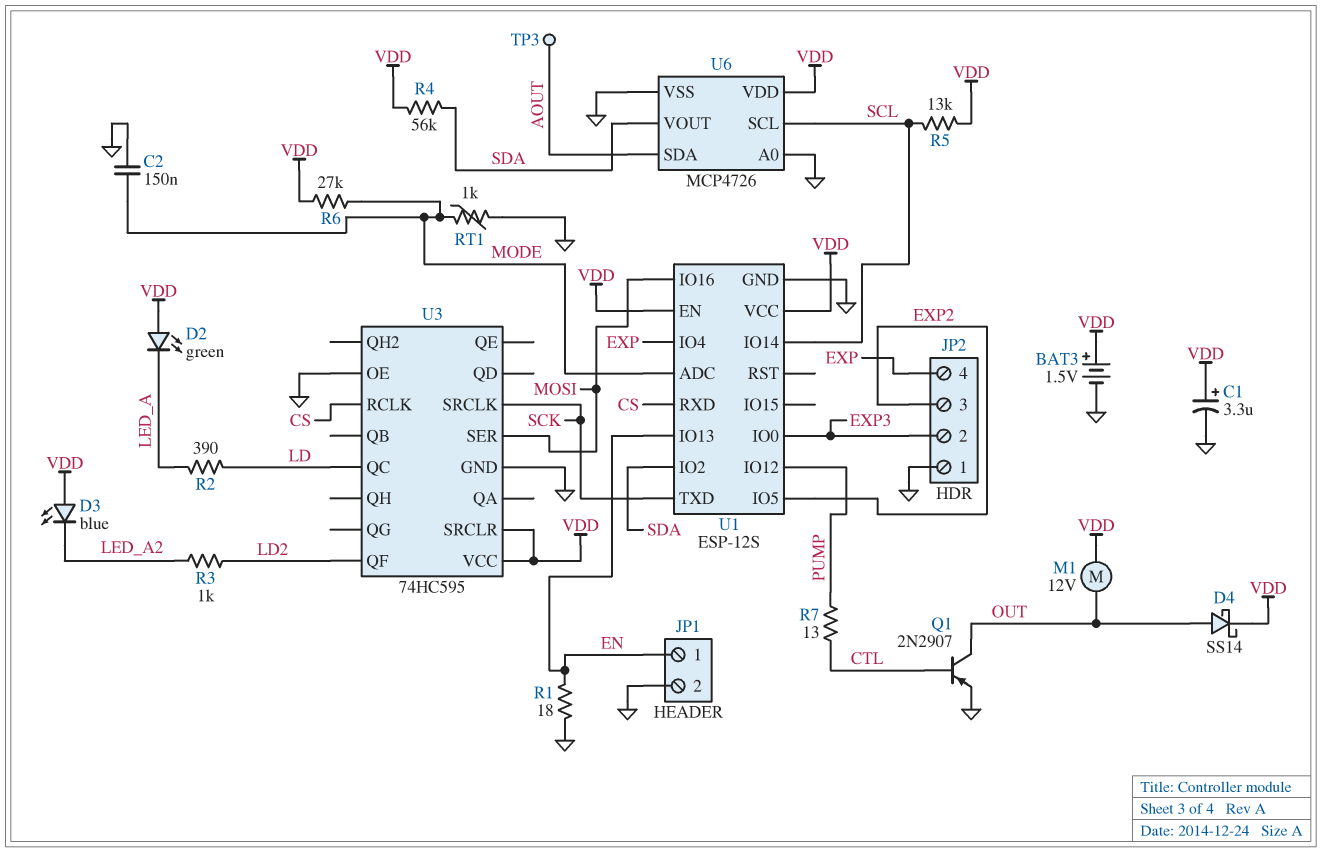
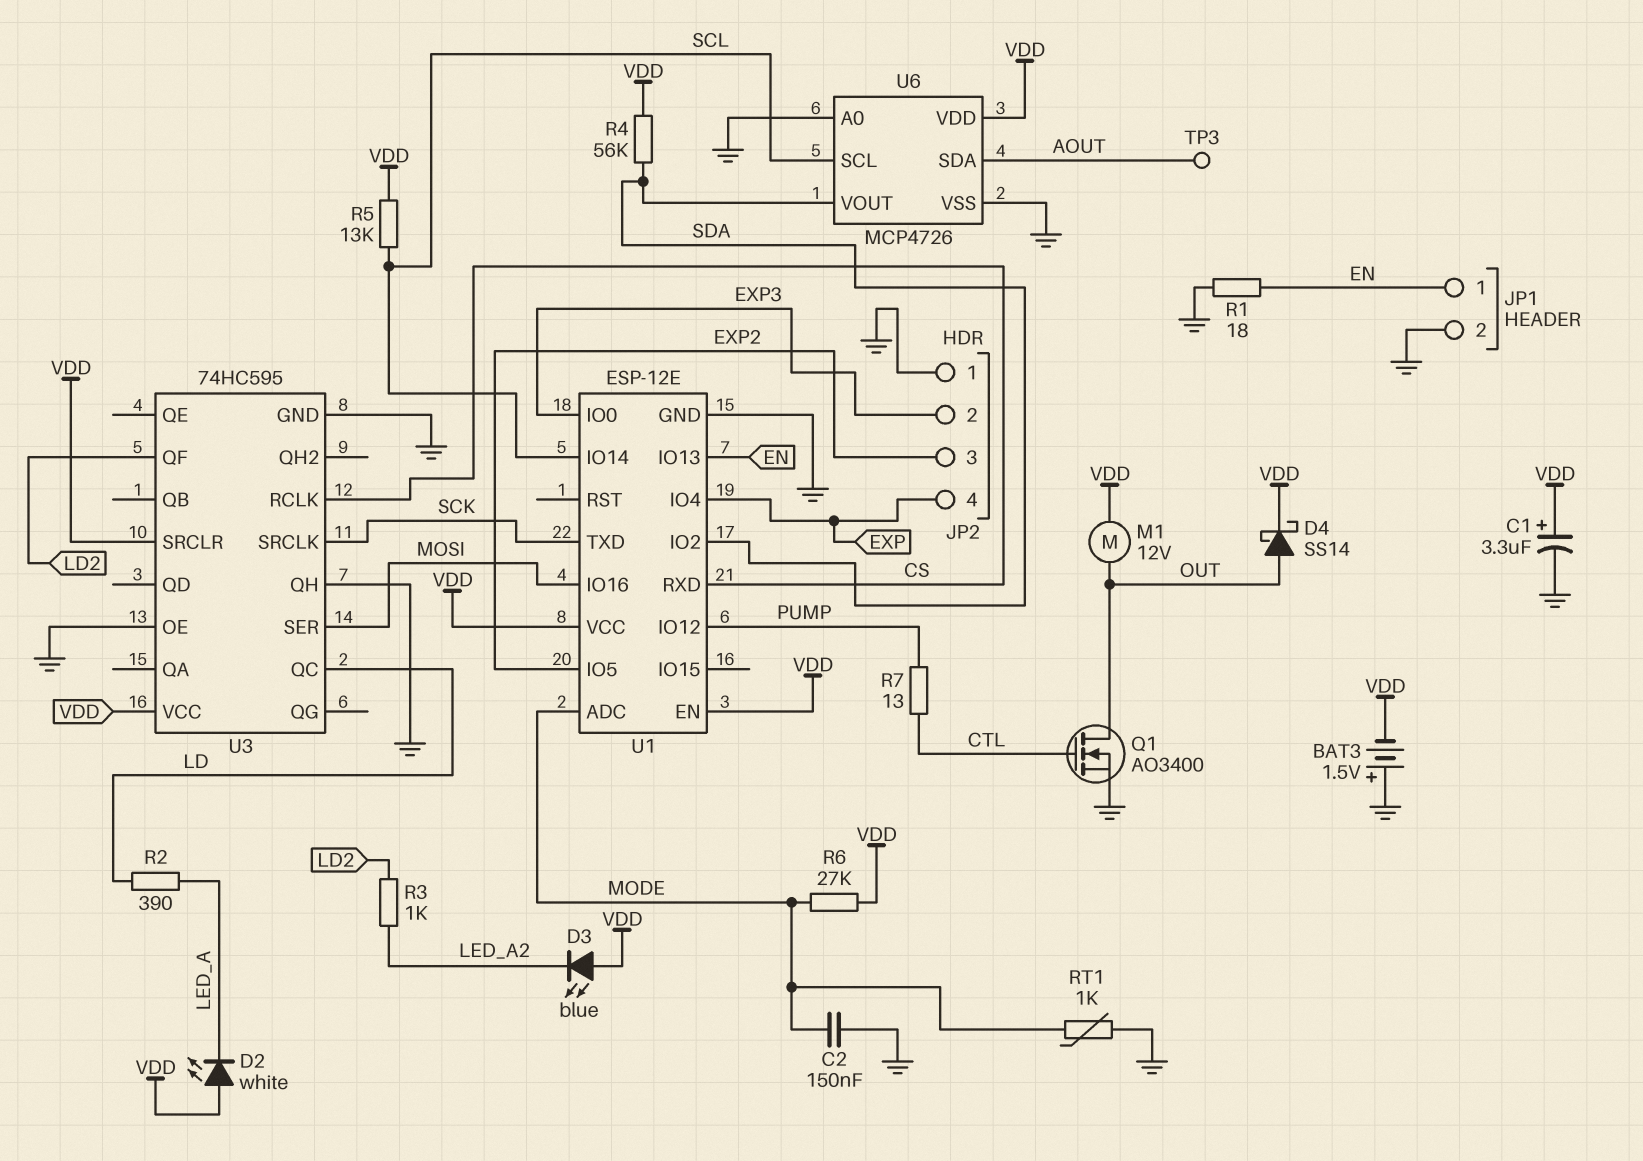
BAT3: 1.5V (plus VDD, minus GND) -> 1.5V (plus GND, minus VDD)
D2: LED green (A VDD, K LED_A) -> LED white (A VDD, K LED_A)
Q1: PNP 2N2907 (B CTL, C OUT, E GND) -> NMOS AO3400 (G CTL, D OUT, S GND)
U1: ESP-12S -> ESP-12E
U3 pin QH: none -> GND

